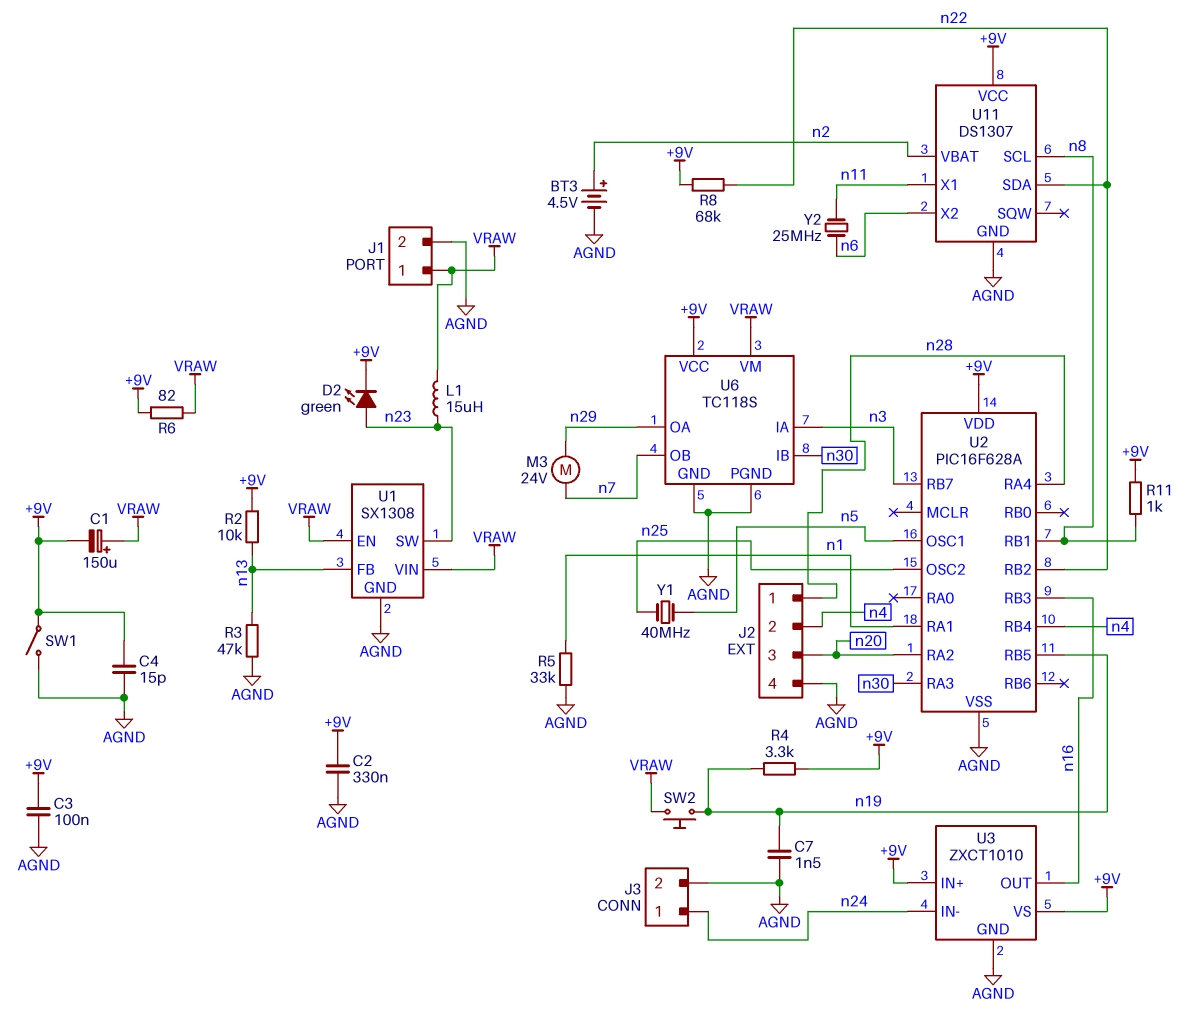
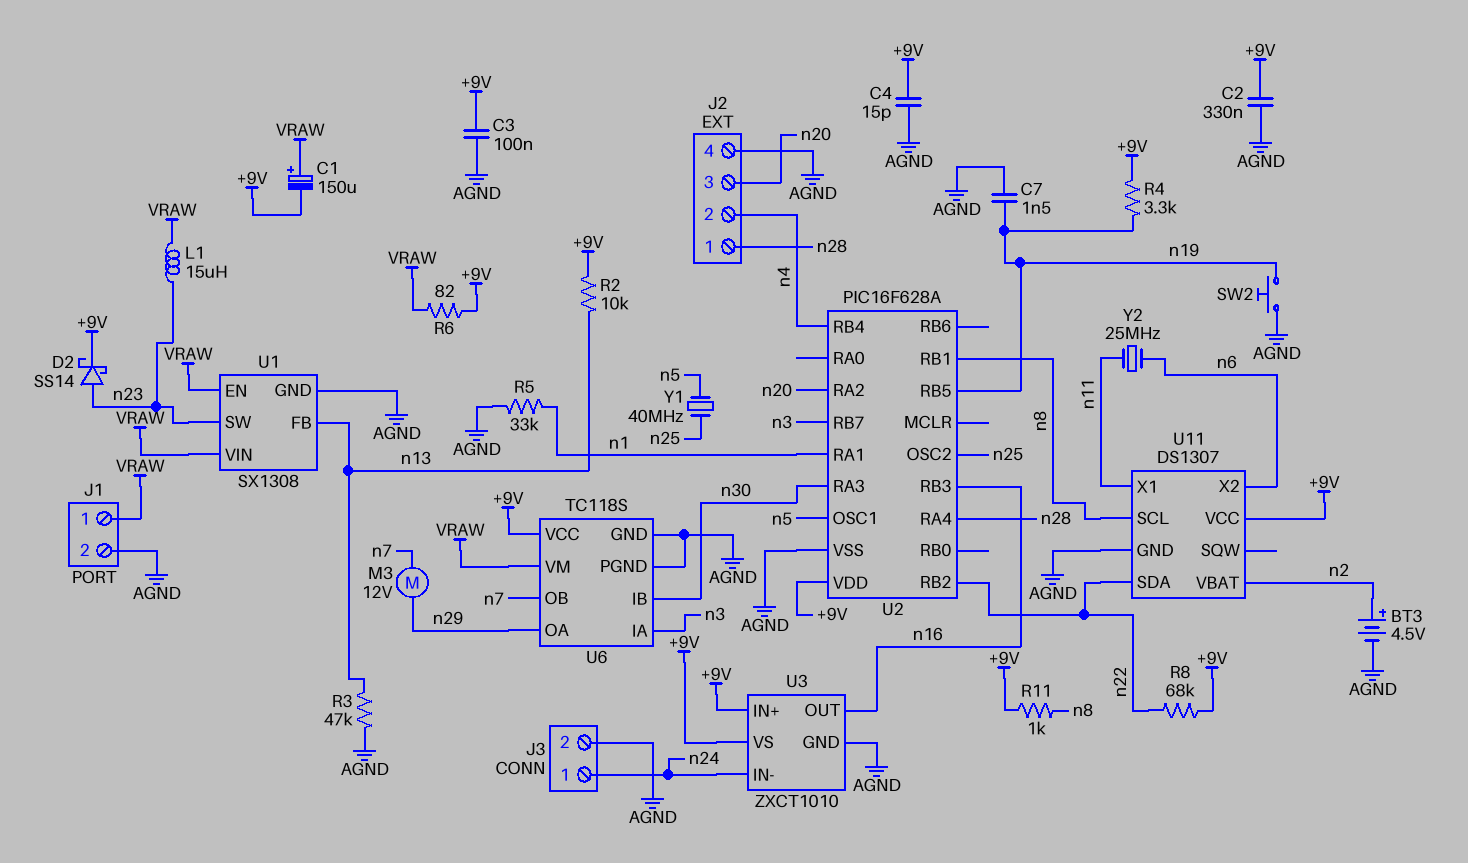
D2: LED green (A n23, K +9V) -> schottky SS14 (A n23, K +9V)
M3: motor 24V (n7, n29) -> motor 12V (n7, n29)
SW1: switch (+9V, AGND) -> none
SW2: button (VRAW, n19) -> button (AGND, n19)

